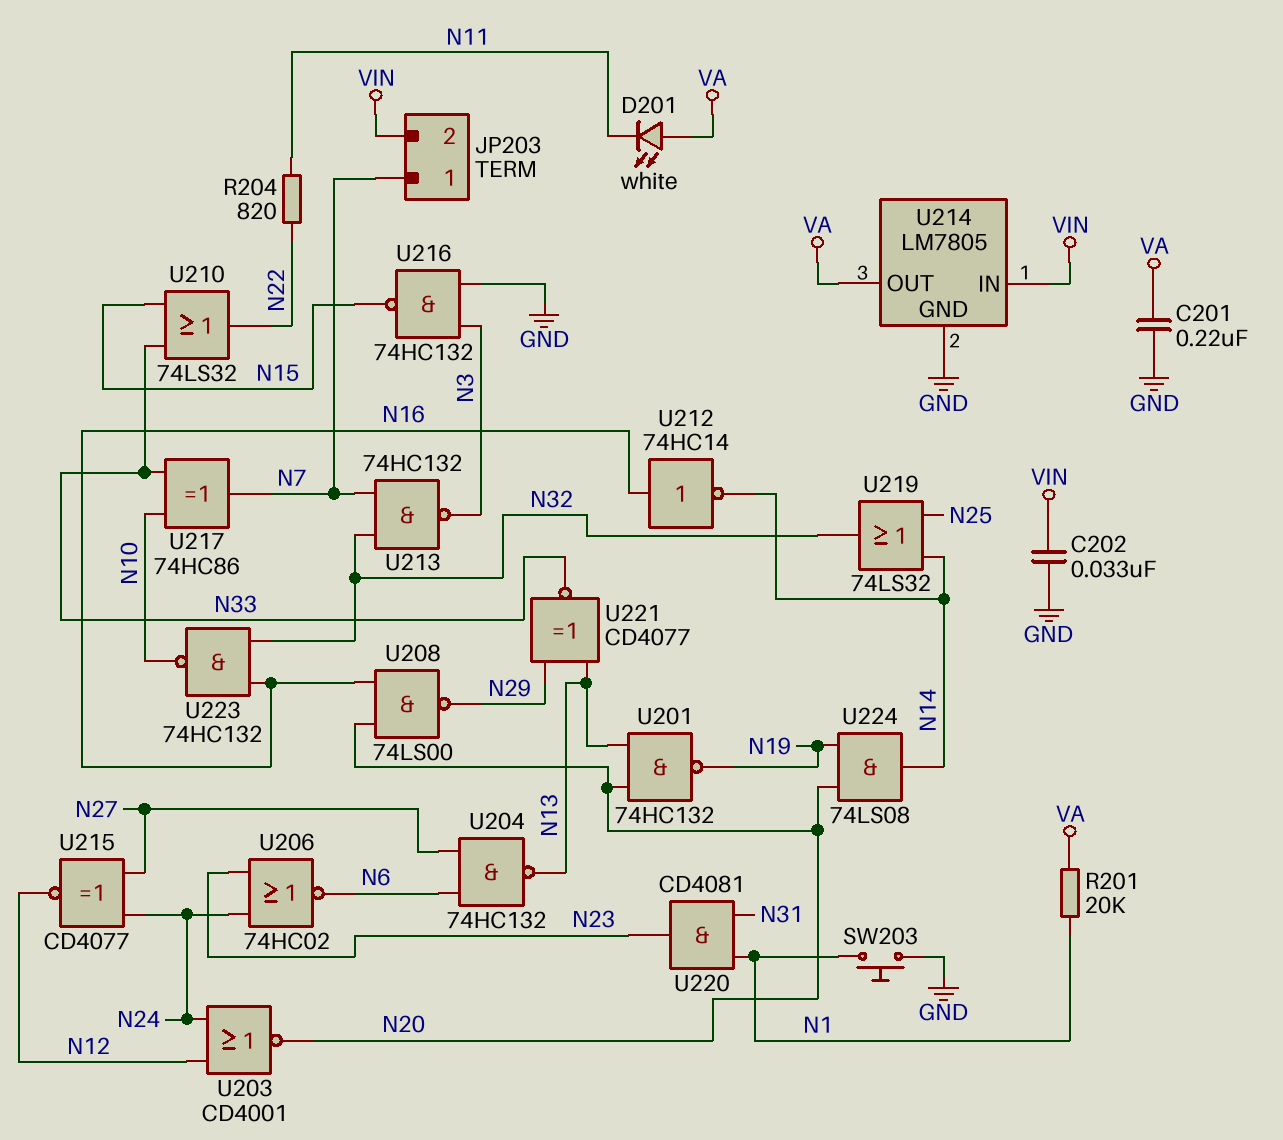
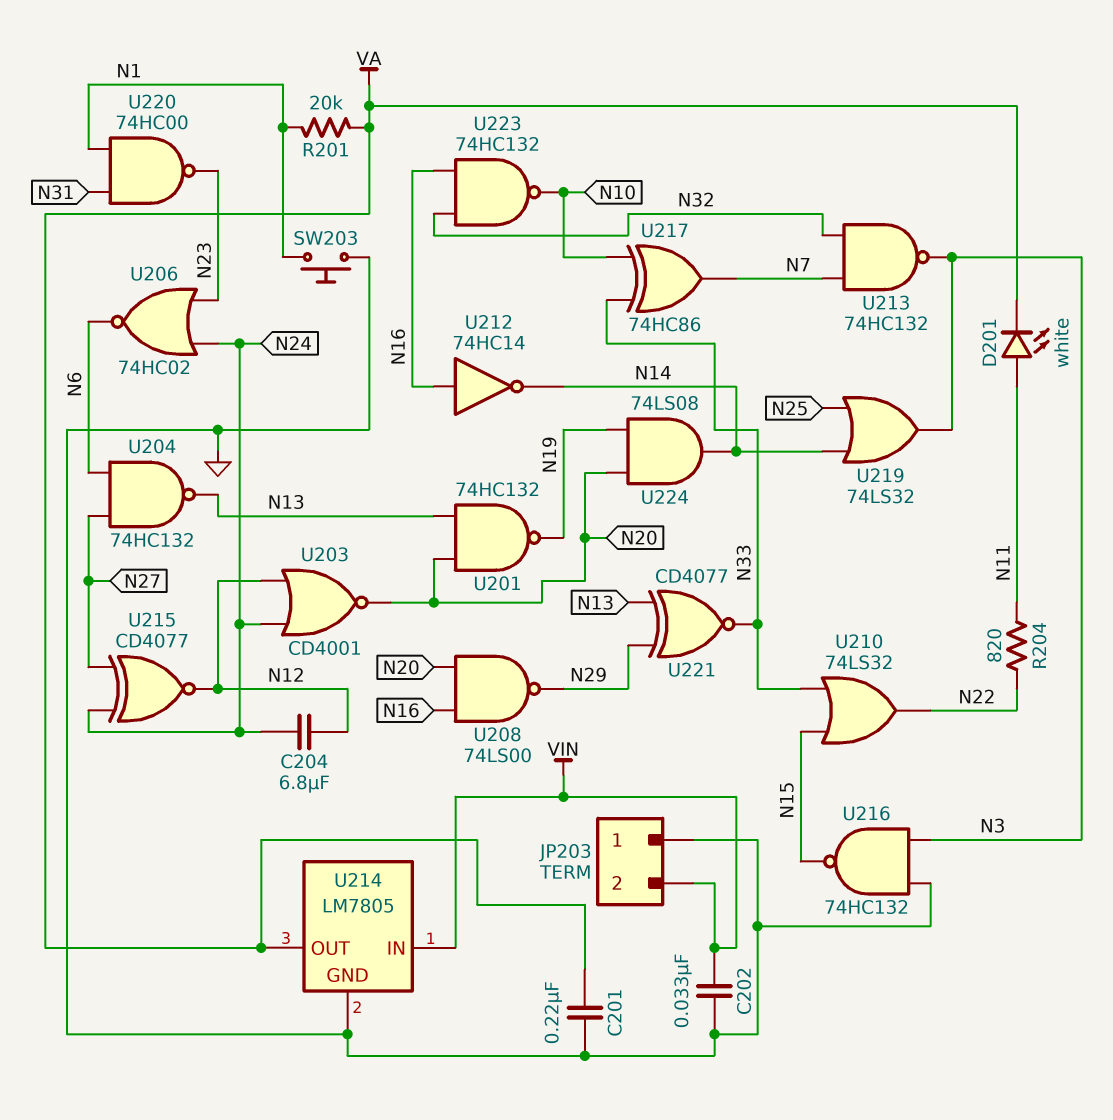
C204: none -> 6.8uF (N12, N24)
D201: LED white (A VA, K N11) -> LED white (A N11, K VA)
JP203 pin 1: N7 -> GND
U219: OR 74LS32 (in N14, in N25, out N32) -> OR 74LS32 (in N14, in N25, out N3)
U220: AND CD4081 (in N1, in N31, out N23) -> NAND 74HC00 (in N1, in N31, out N23)

